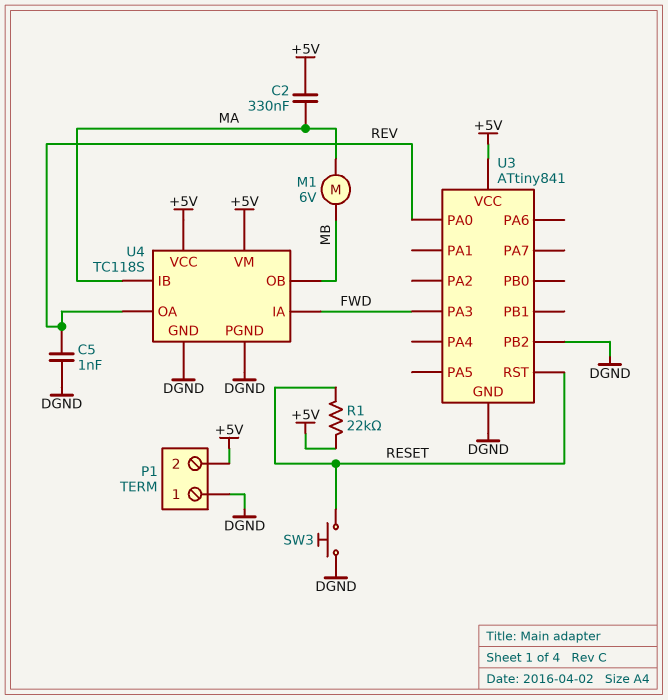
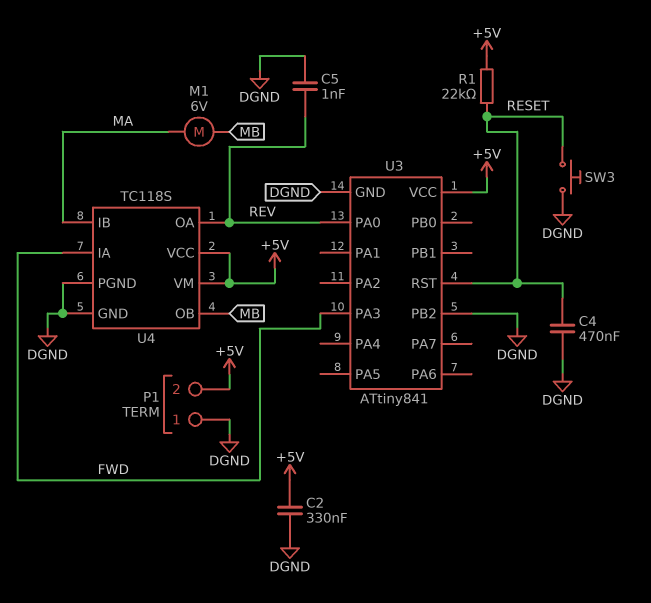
C2: 330nF (+5V, MA) -> 330nF (+5V, DGND)
C4: none -> 470nF (DGND, RESET)

